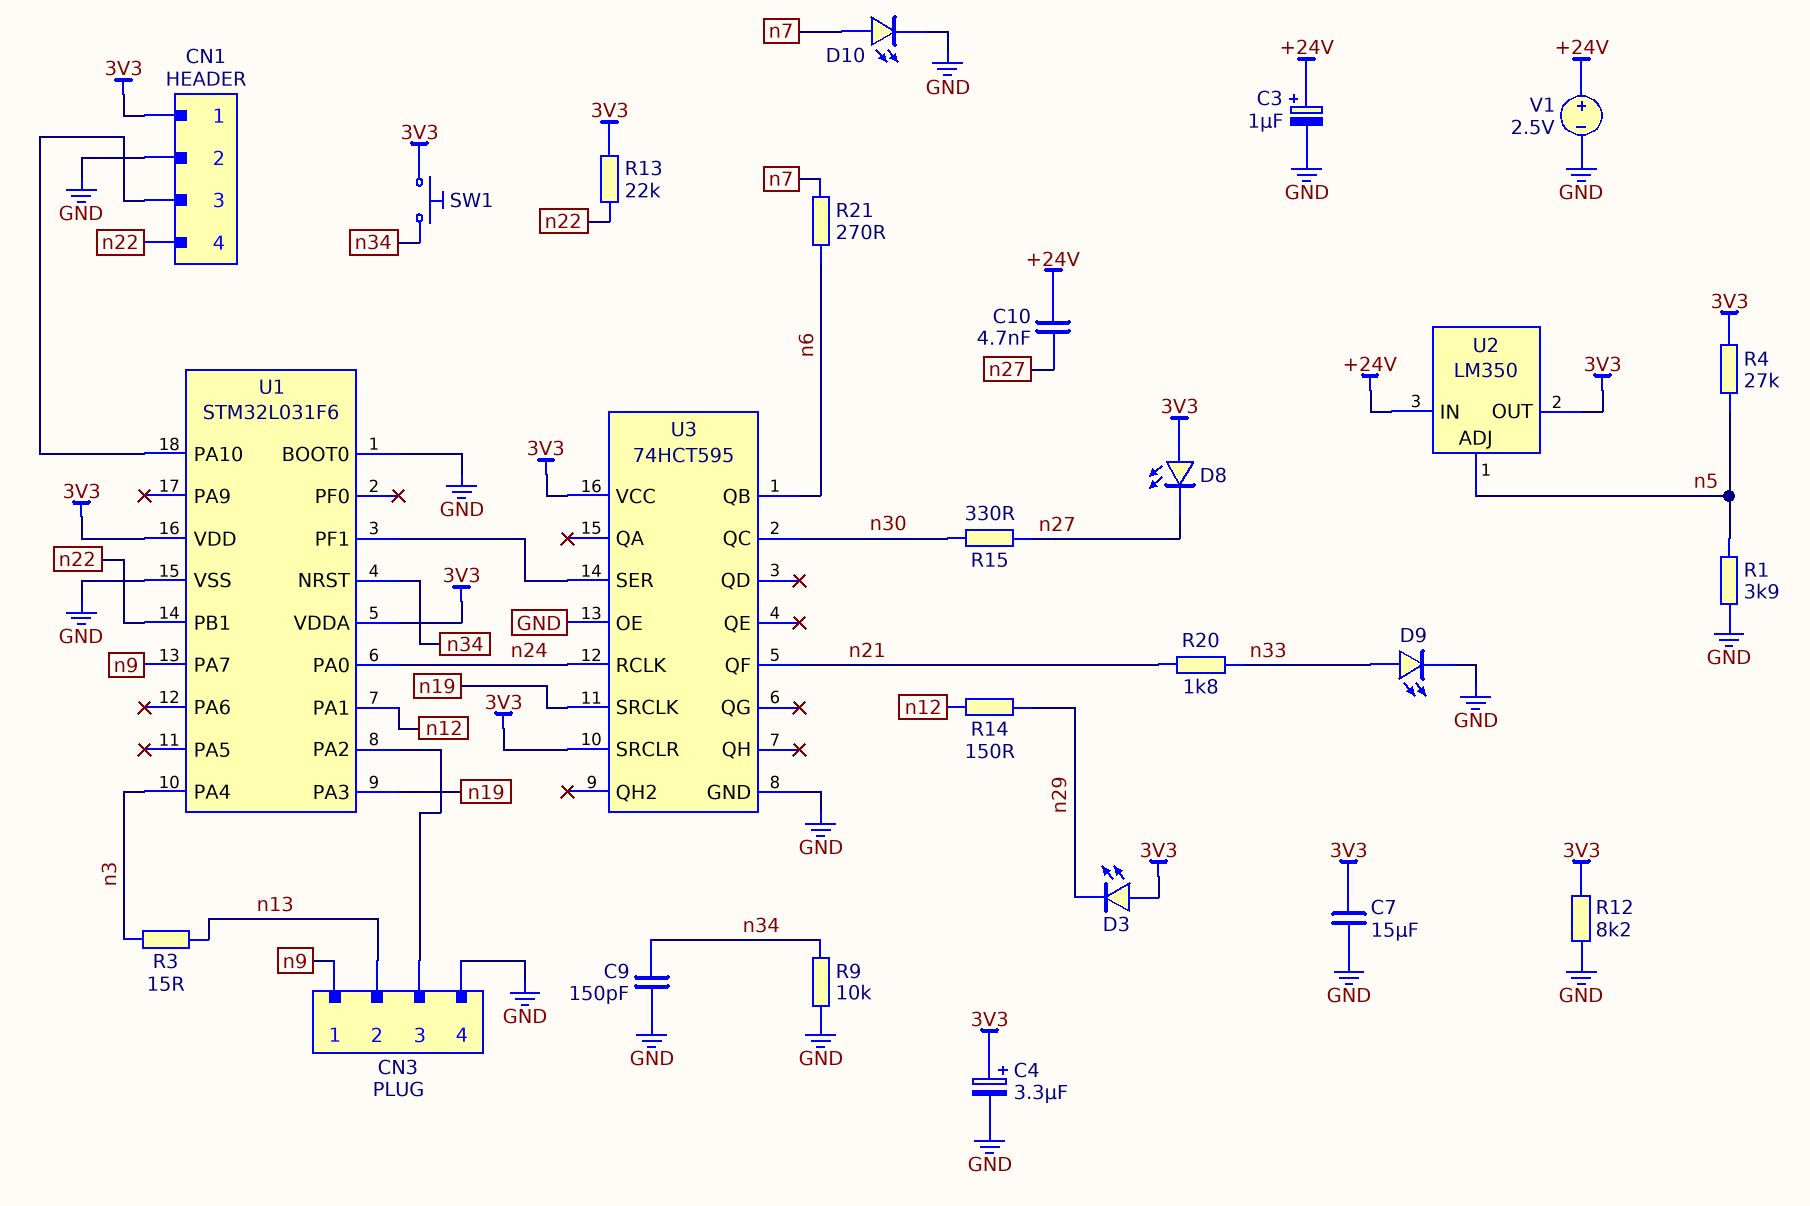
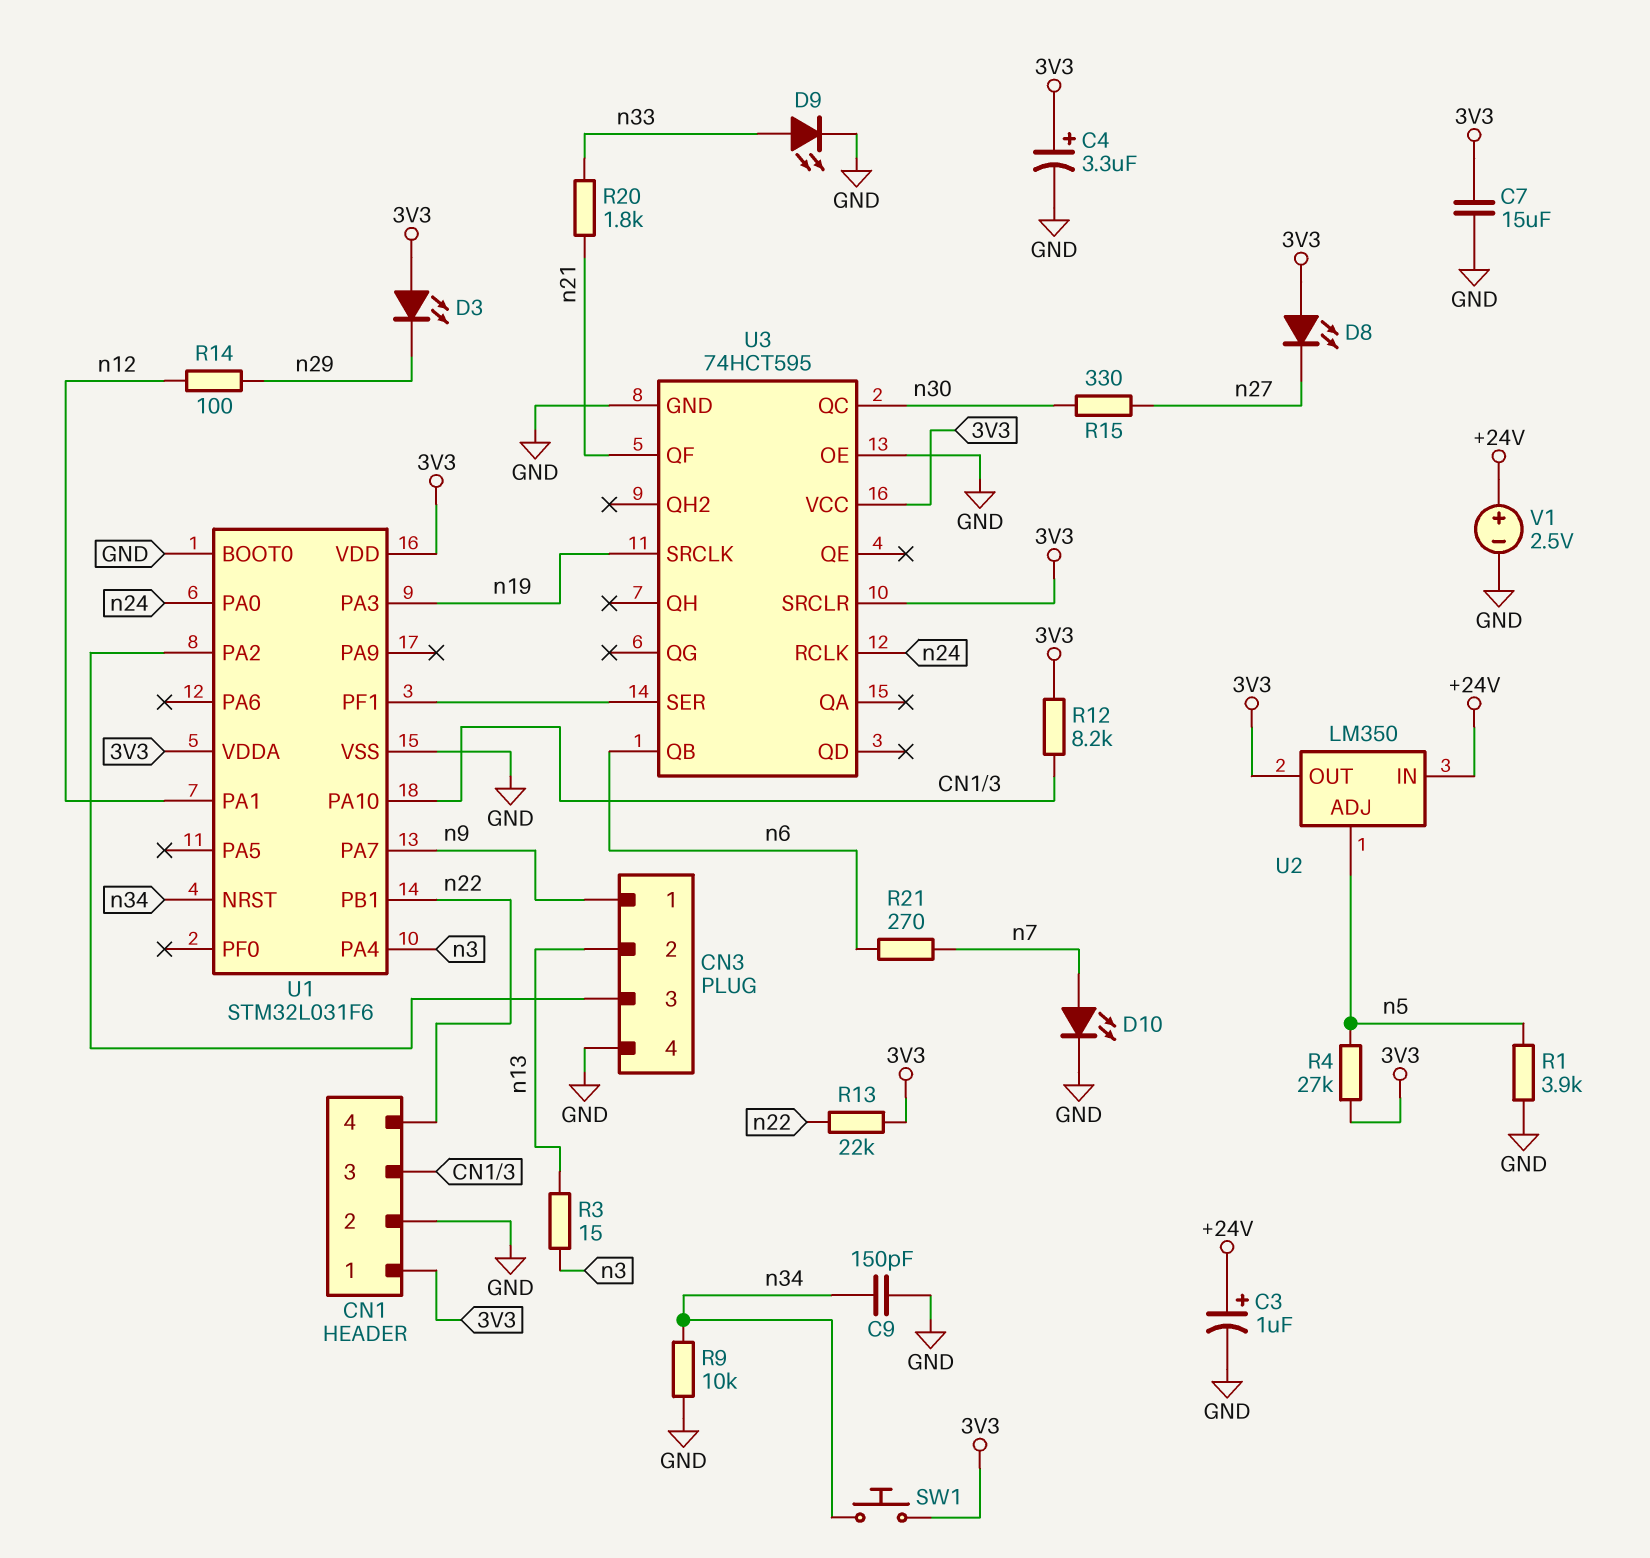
C10: 4.7nF (+24V, n27) -> none
R12: 8.2k (3V3, GND) -> 8.2k (3V3, CN1/3)
R14: 150 (n12, n29) -> 100 (n12, n29)

